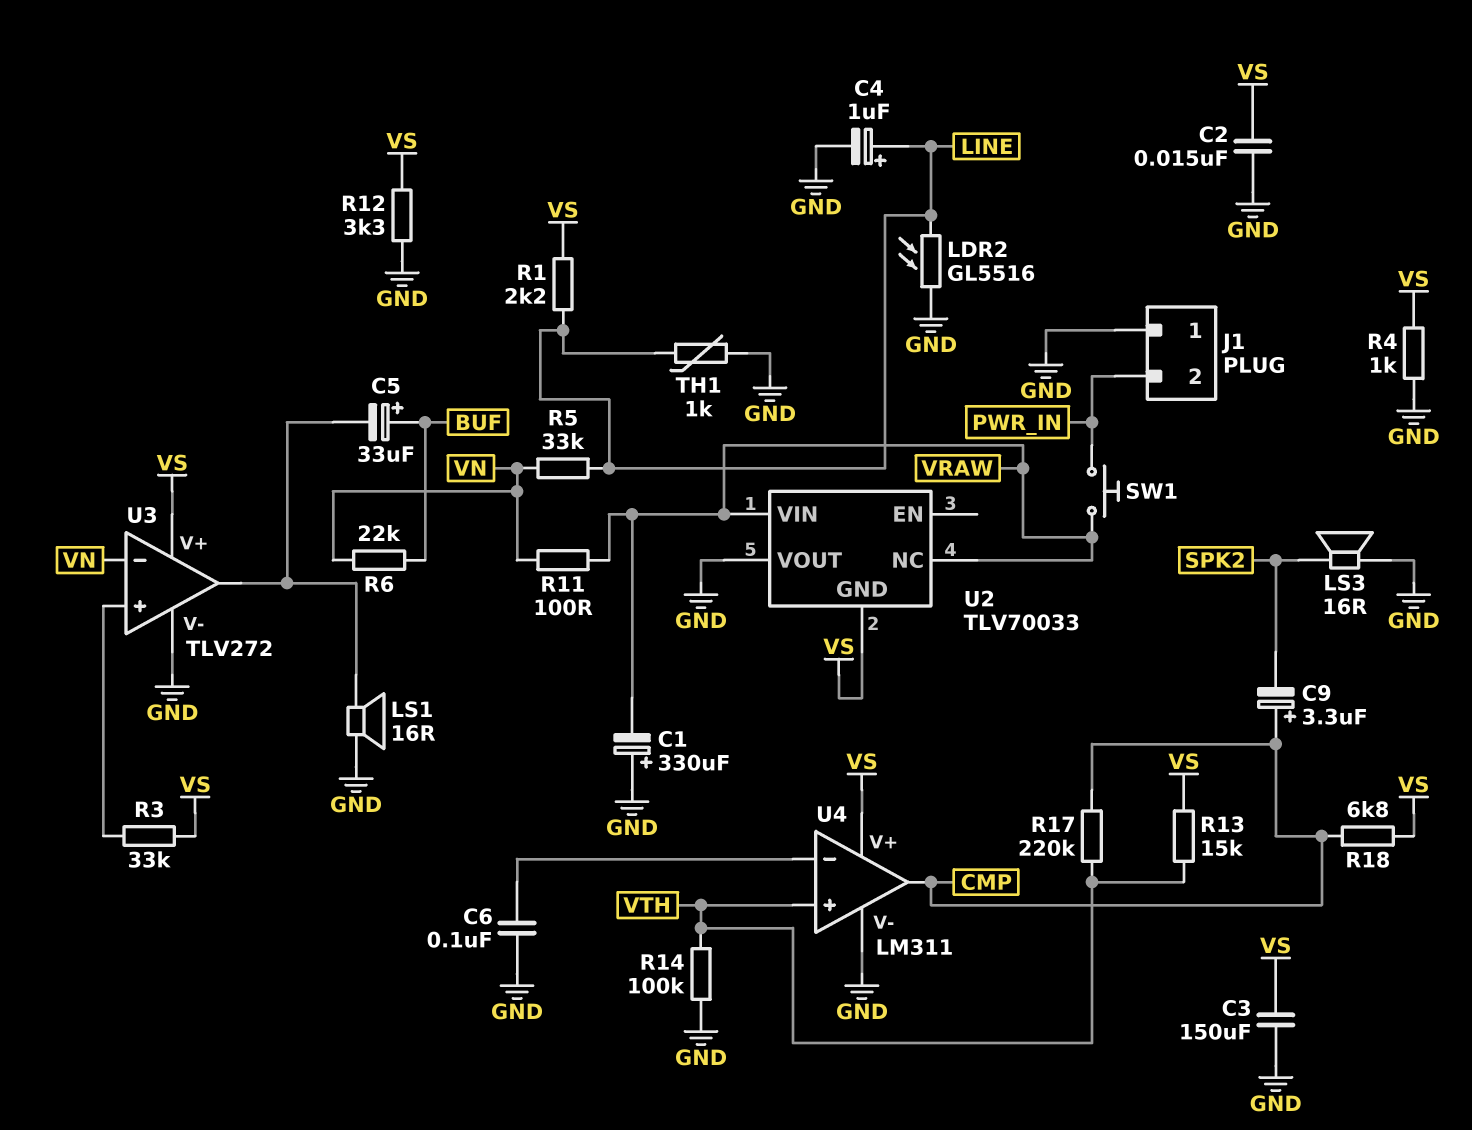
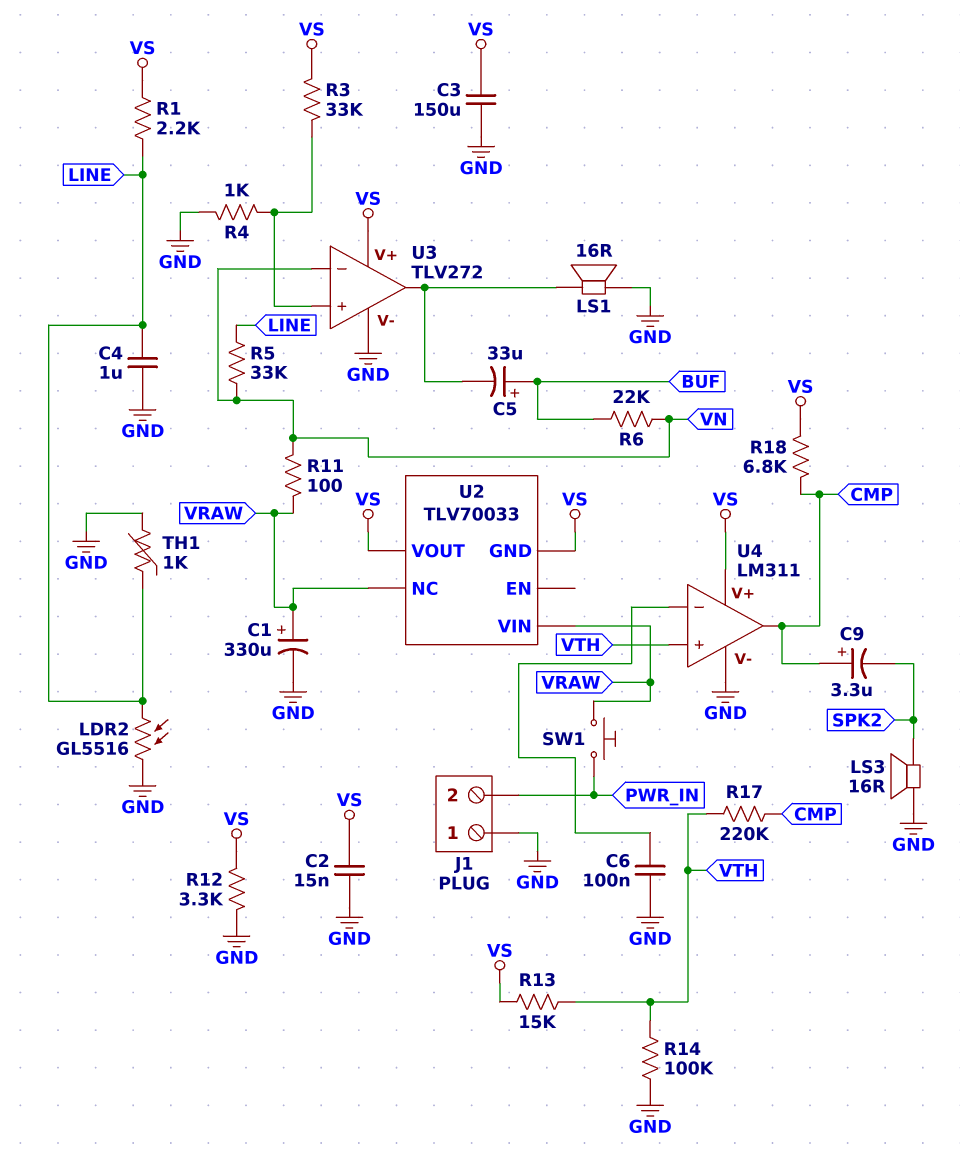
C1: 330uF (plus GND, minus VRAW) -> 330uF (plus VRAW, minus GND)
C4: 1uF (plus LINE, minus GND) -> 1uF (GND, LINE)
R4: 1k (GND, VS) -> 1k (GND, U3/in+)
U2 pin VOUT: GND -> VS

